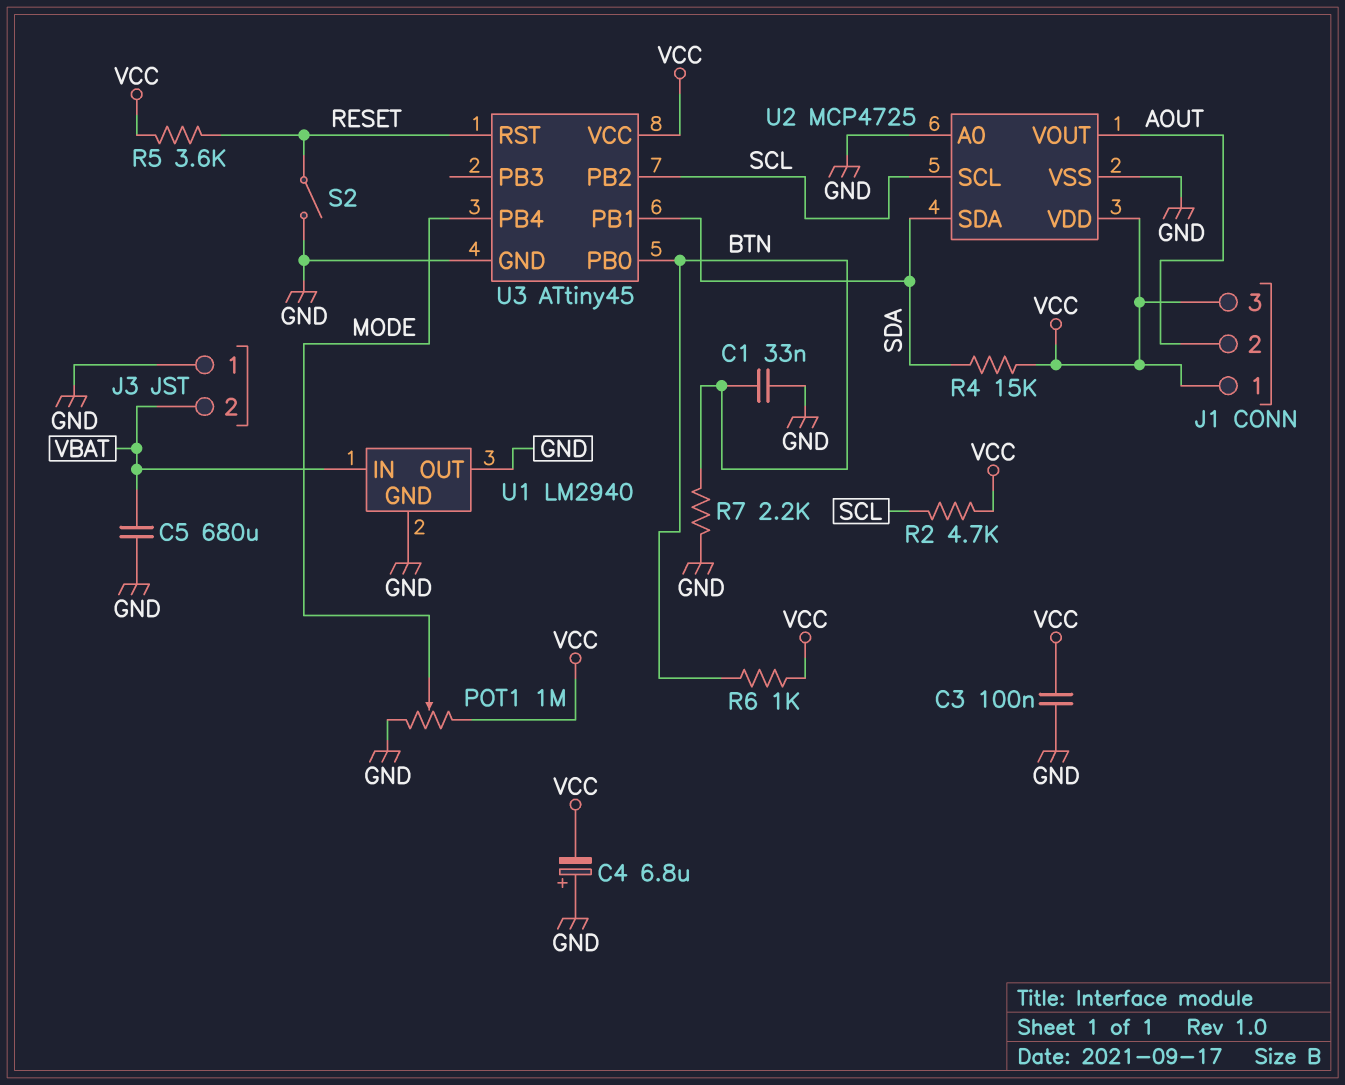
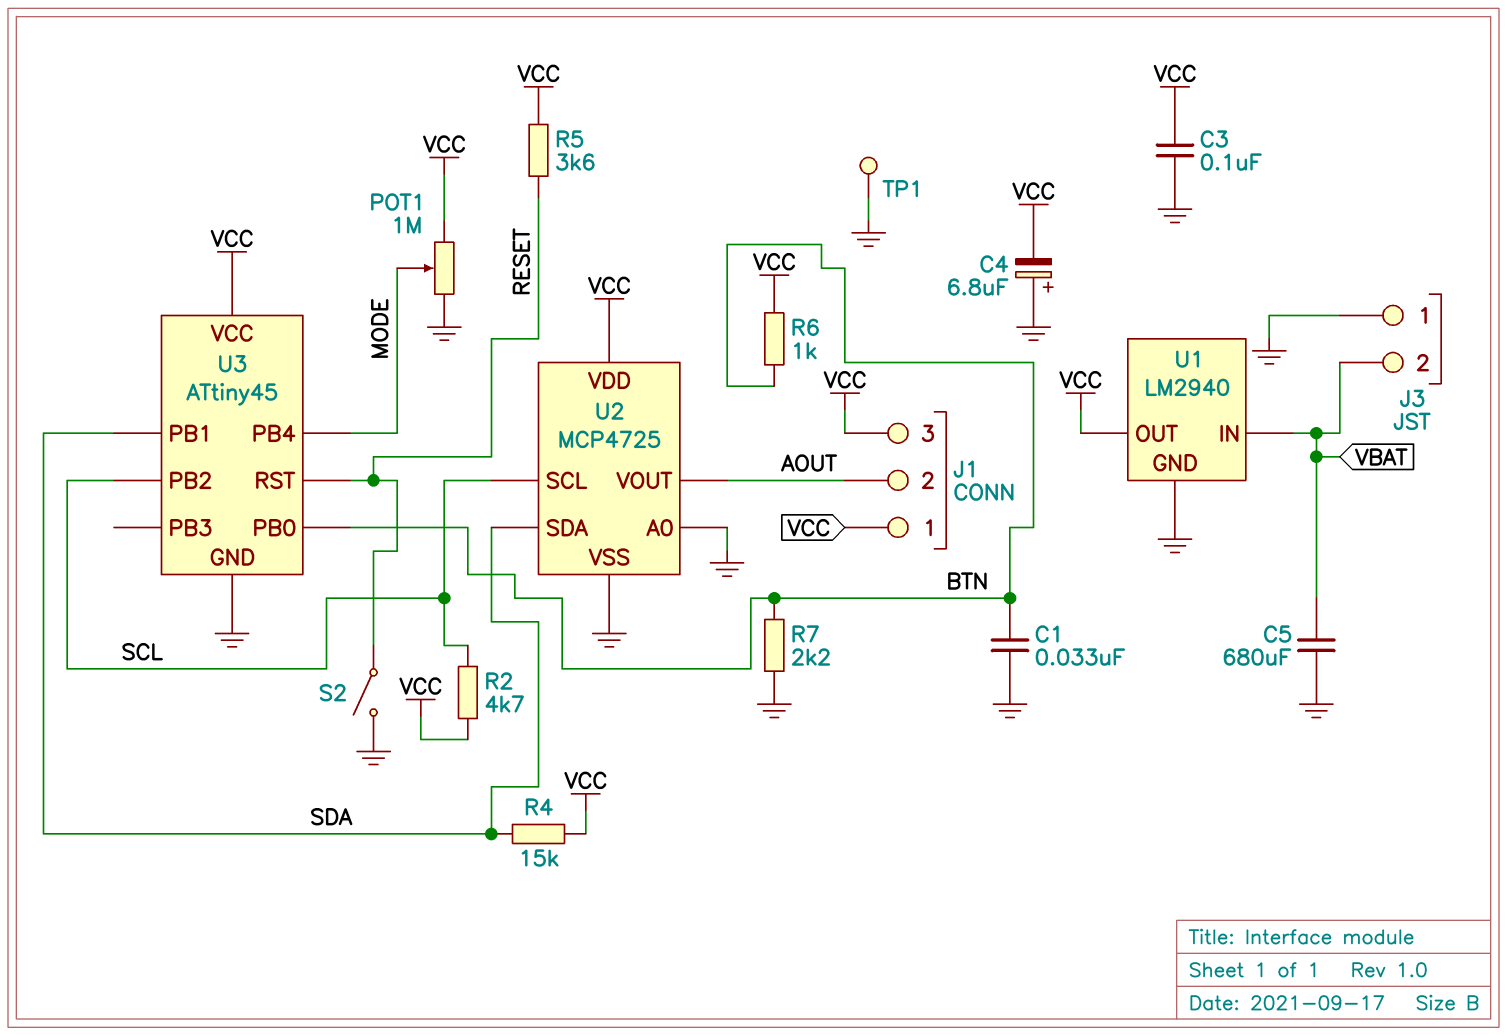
TP1: none -> test point (GND)
U1 pin OUT: GND -> VCC

